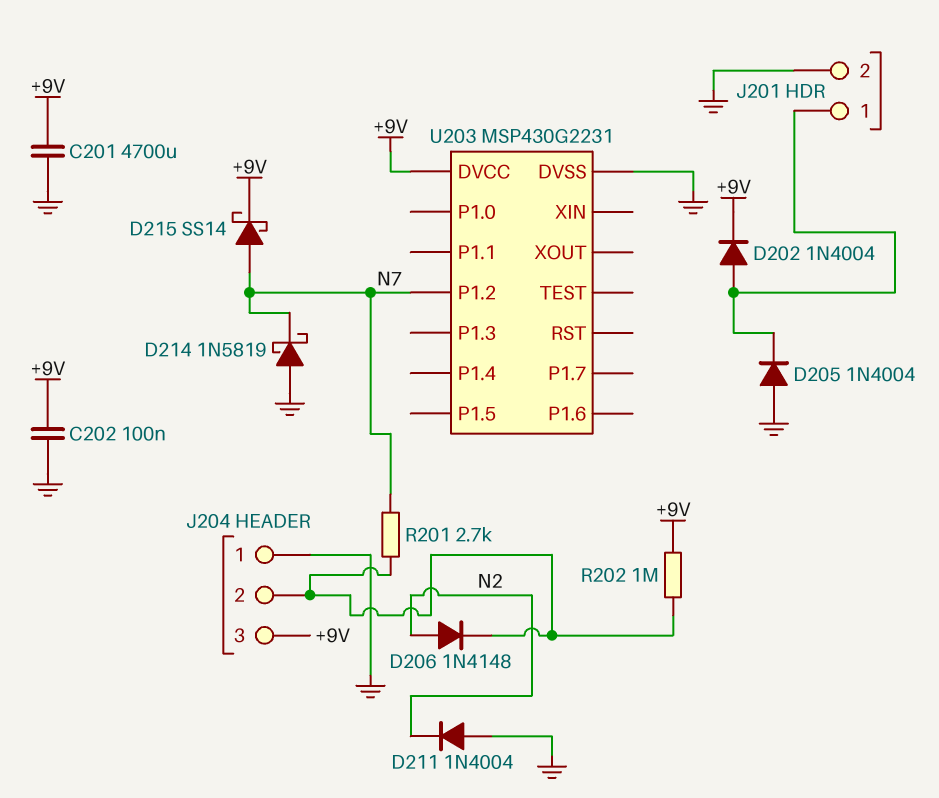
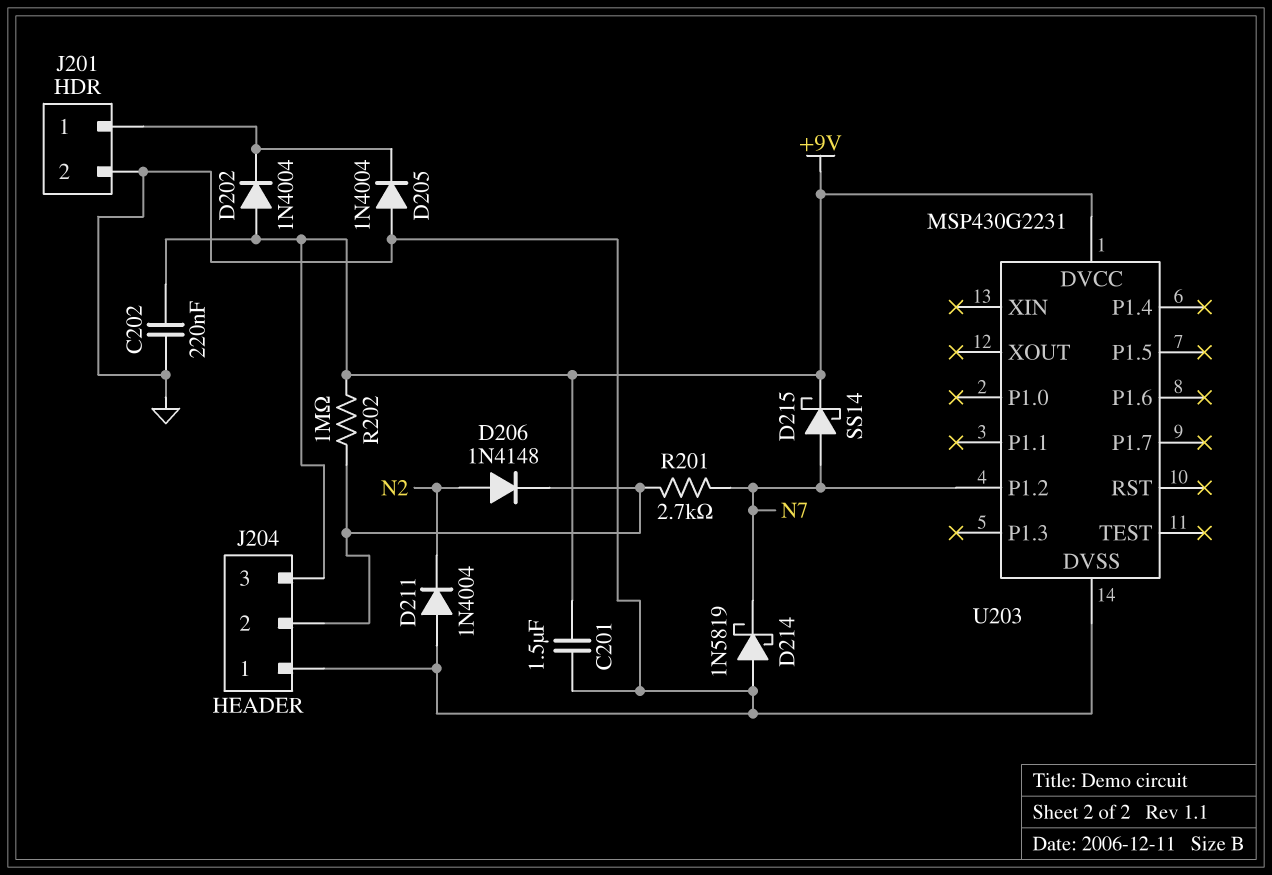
C201: 4700uF (+9V, GND) -> 1.5uF (+9V, GND)
C202: 100nF (+9V, GND) -> 220nF (+9V, GND)
D202: diode 1N4004 (A J201/1, K +9V) -> diode 1N4004 (A +9V, K J201/1)

